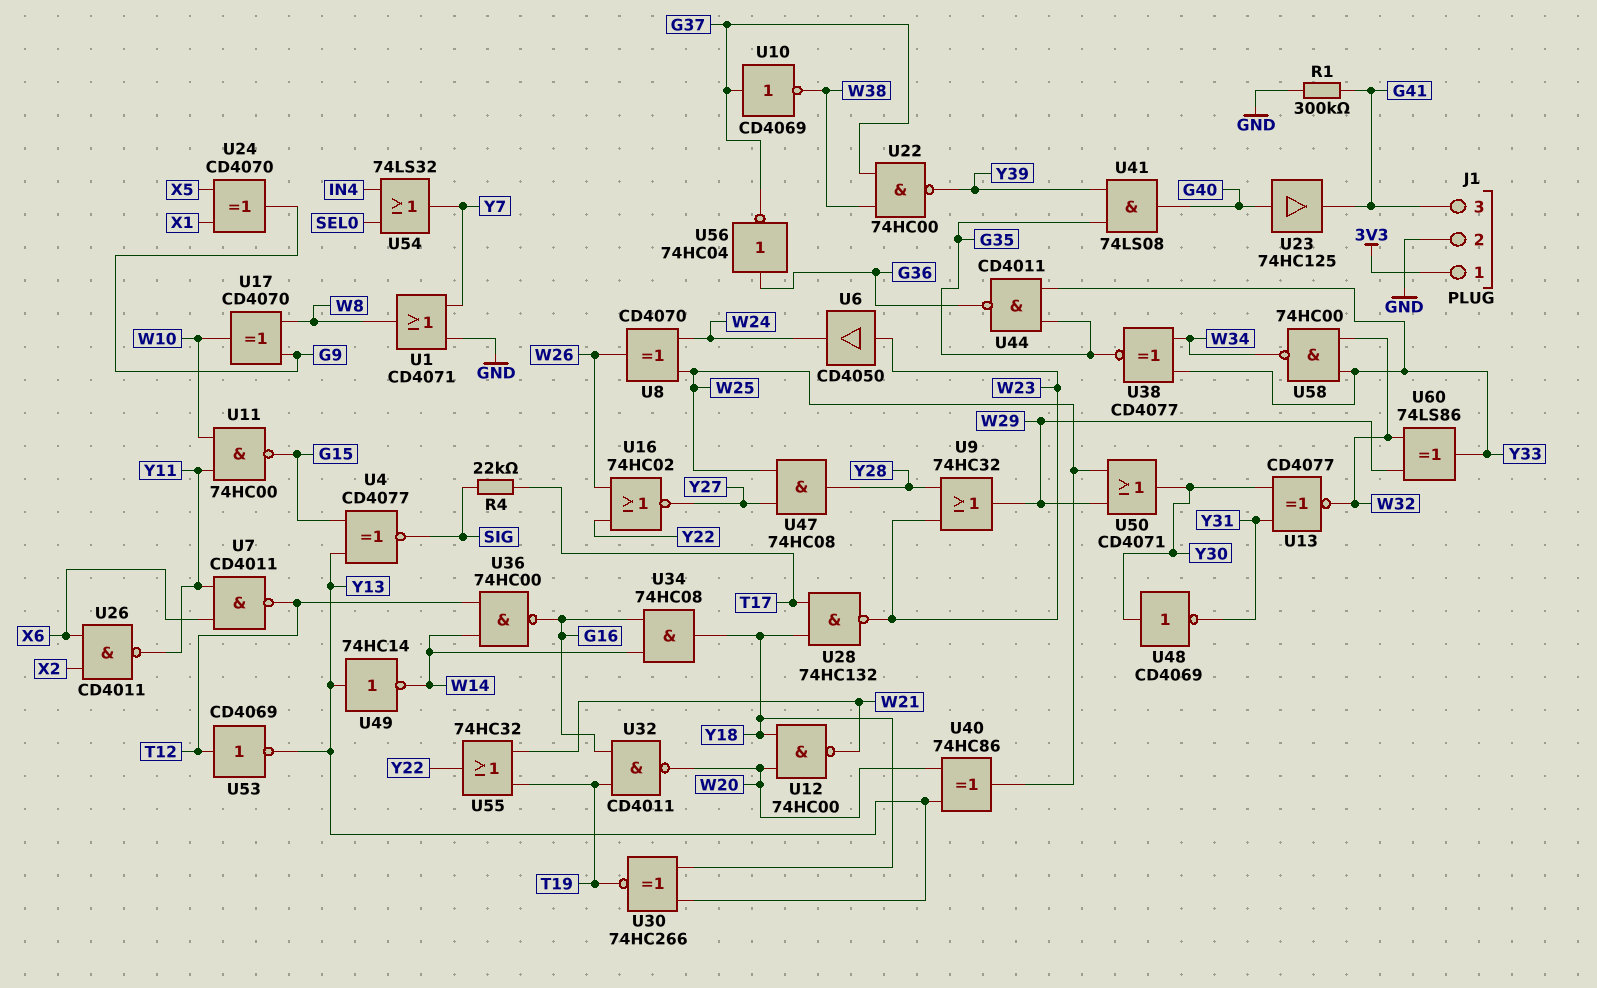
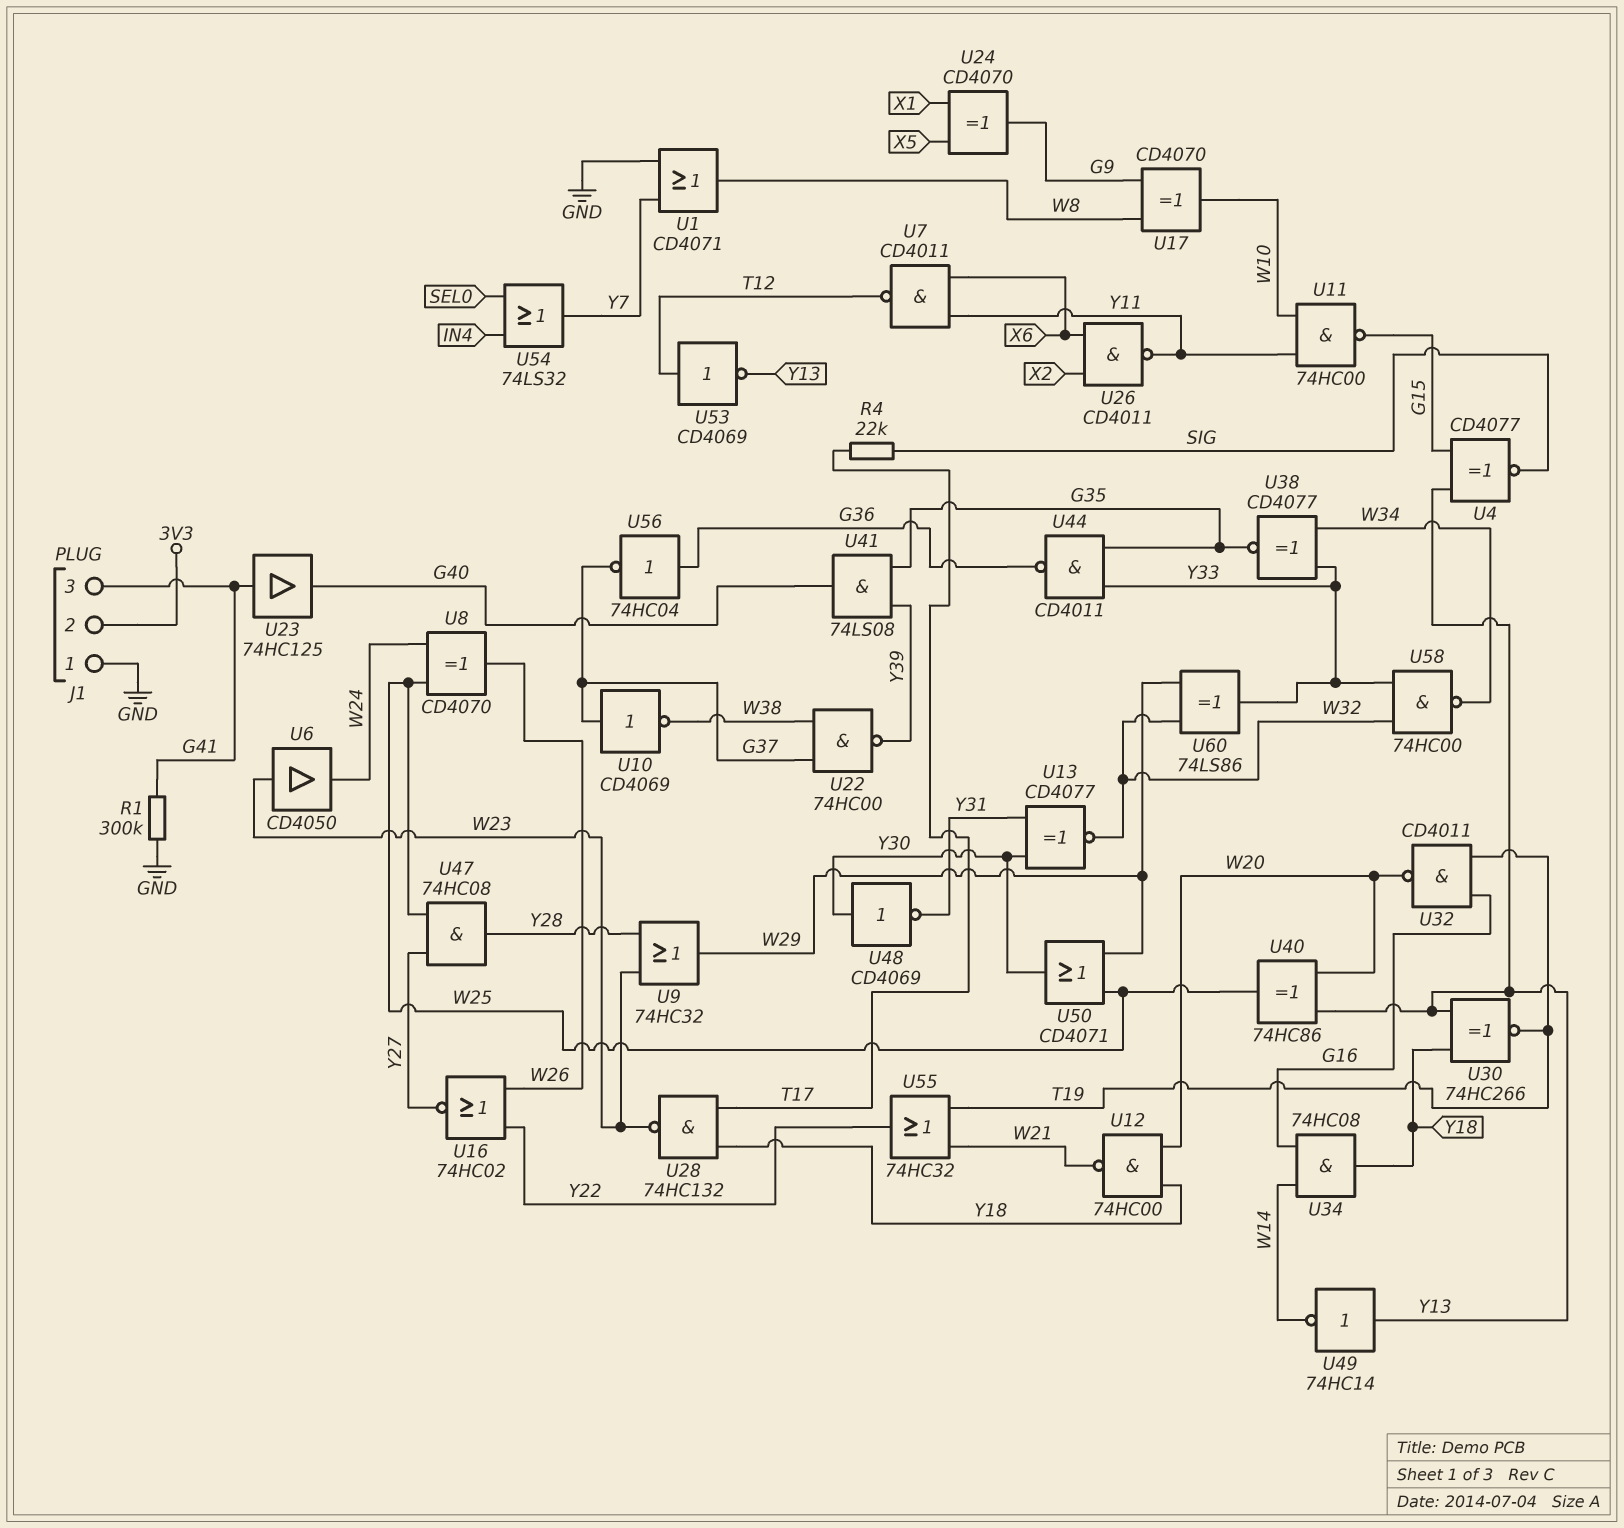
J1 pin 1: 3V3 -> GND
J1 pin 2: GND -> 3V3
U23: buffer 74HC125 (in G40, out G41) -> buffer 74HC125 (in G41, out G40)
U36: NAND 74HC00 (in T12, in W14, out G16) -> none

